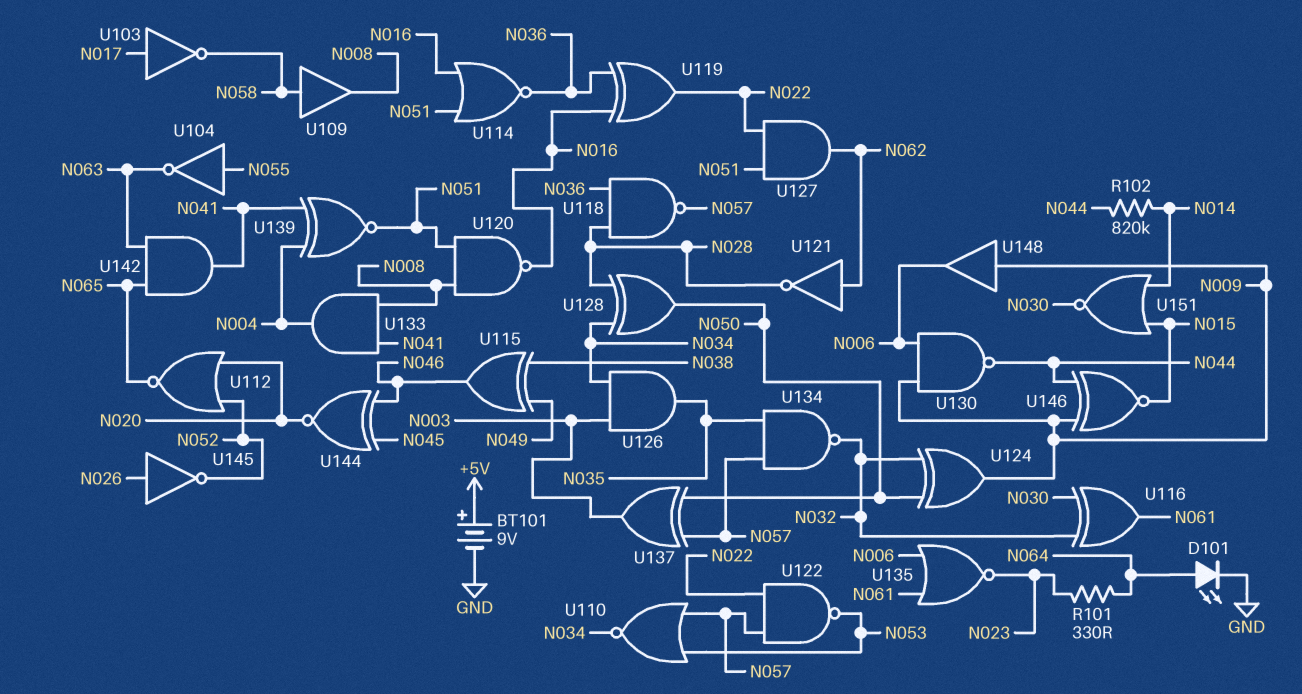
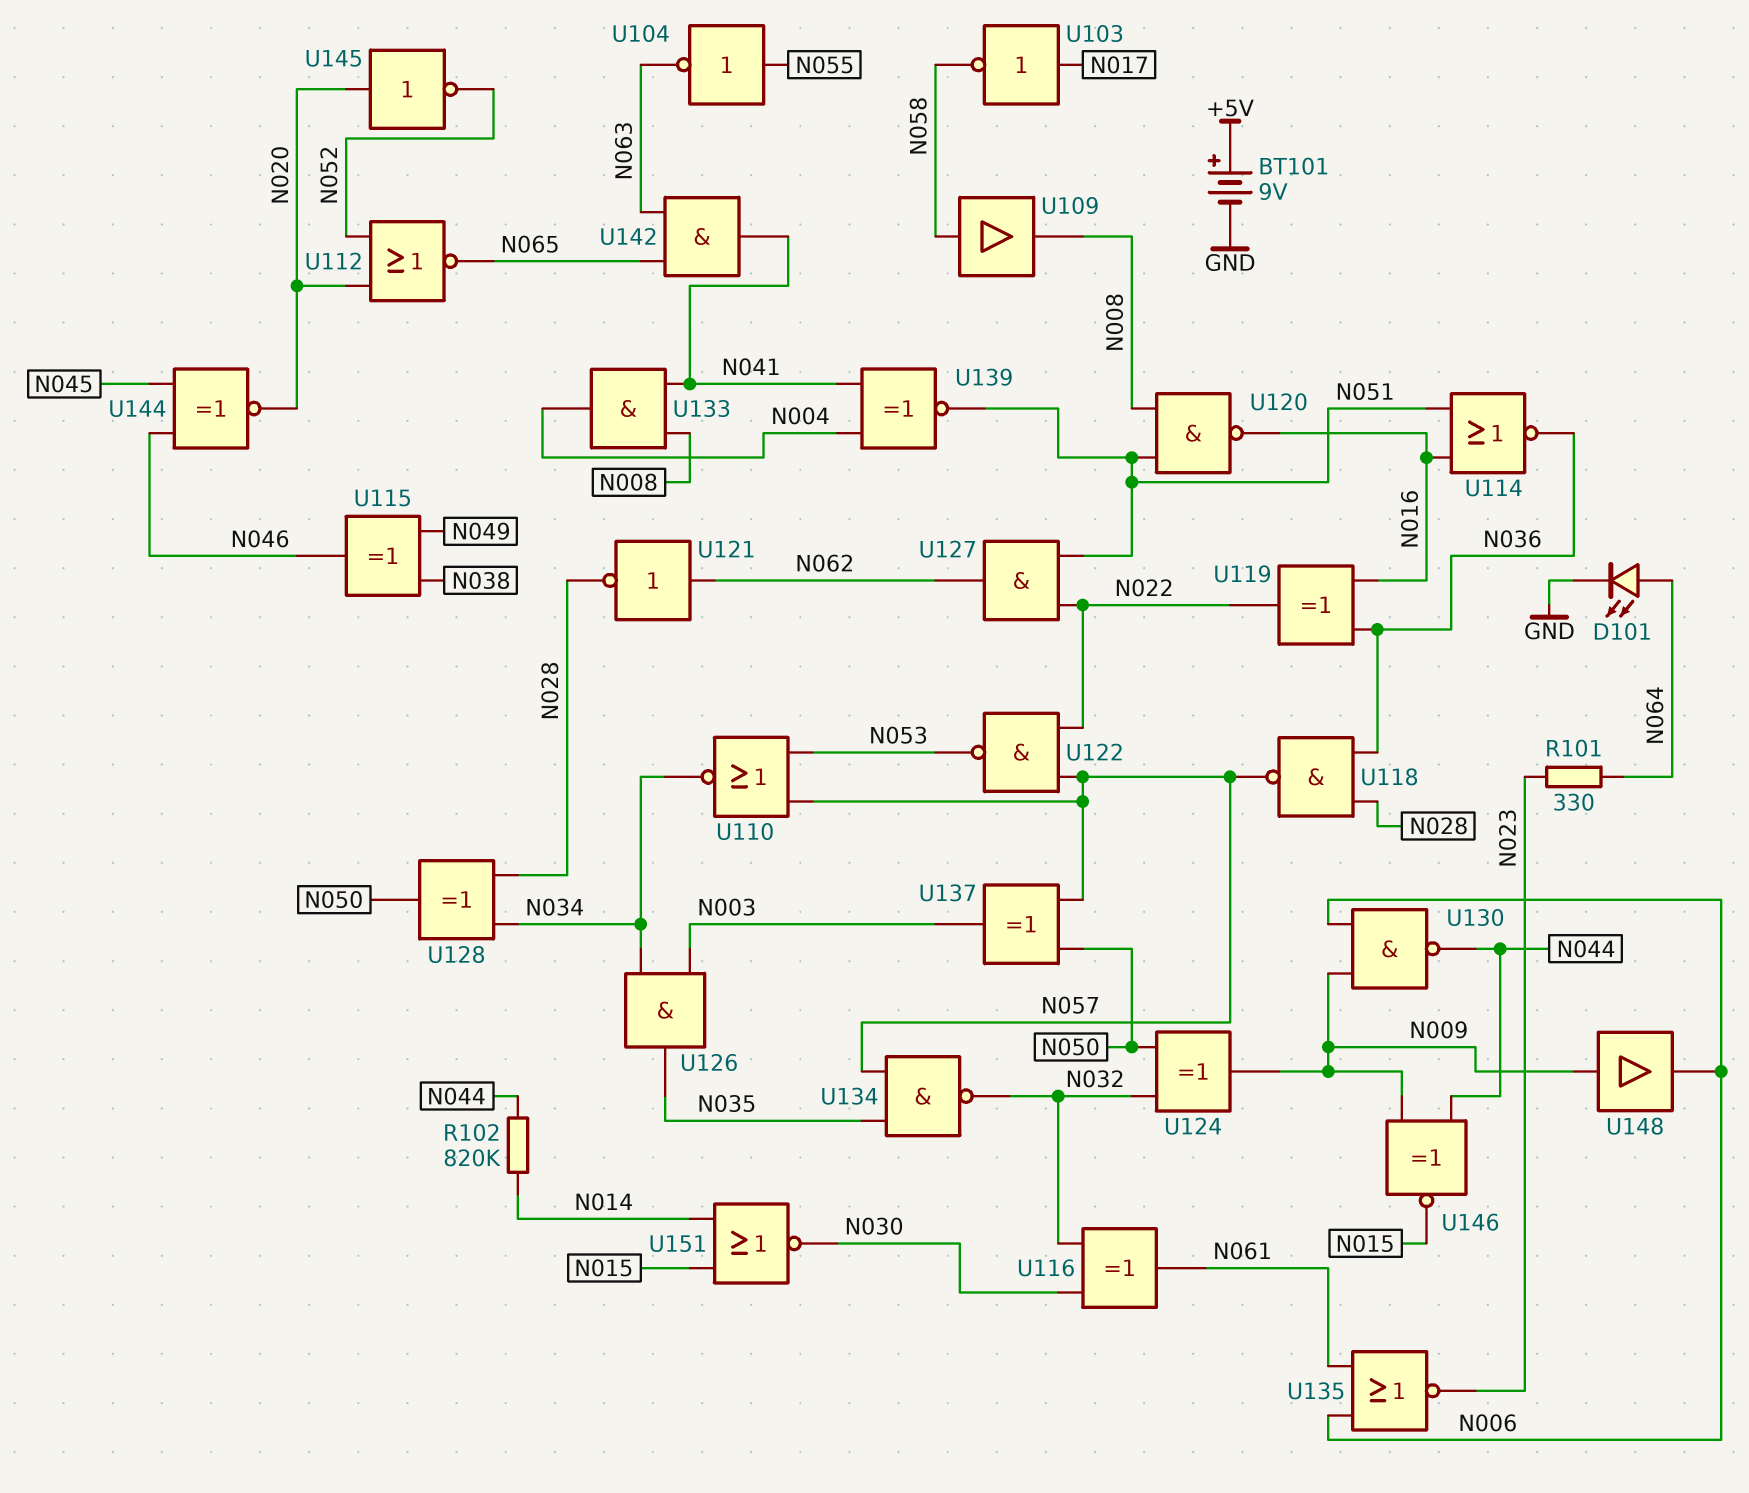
U145: NOT (in N026, out N052) -> NOT (in N020, out N052)

